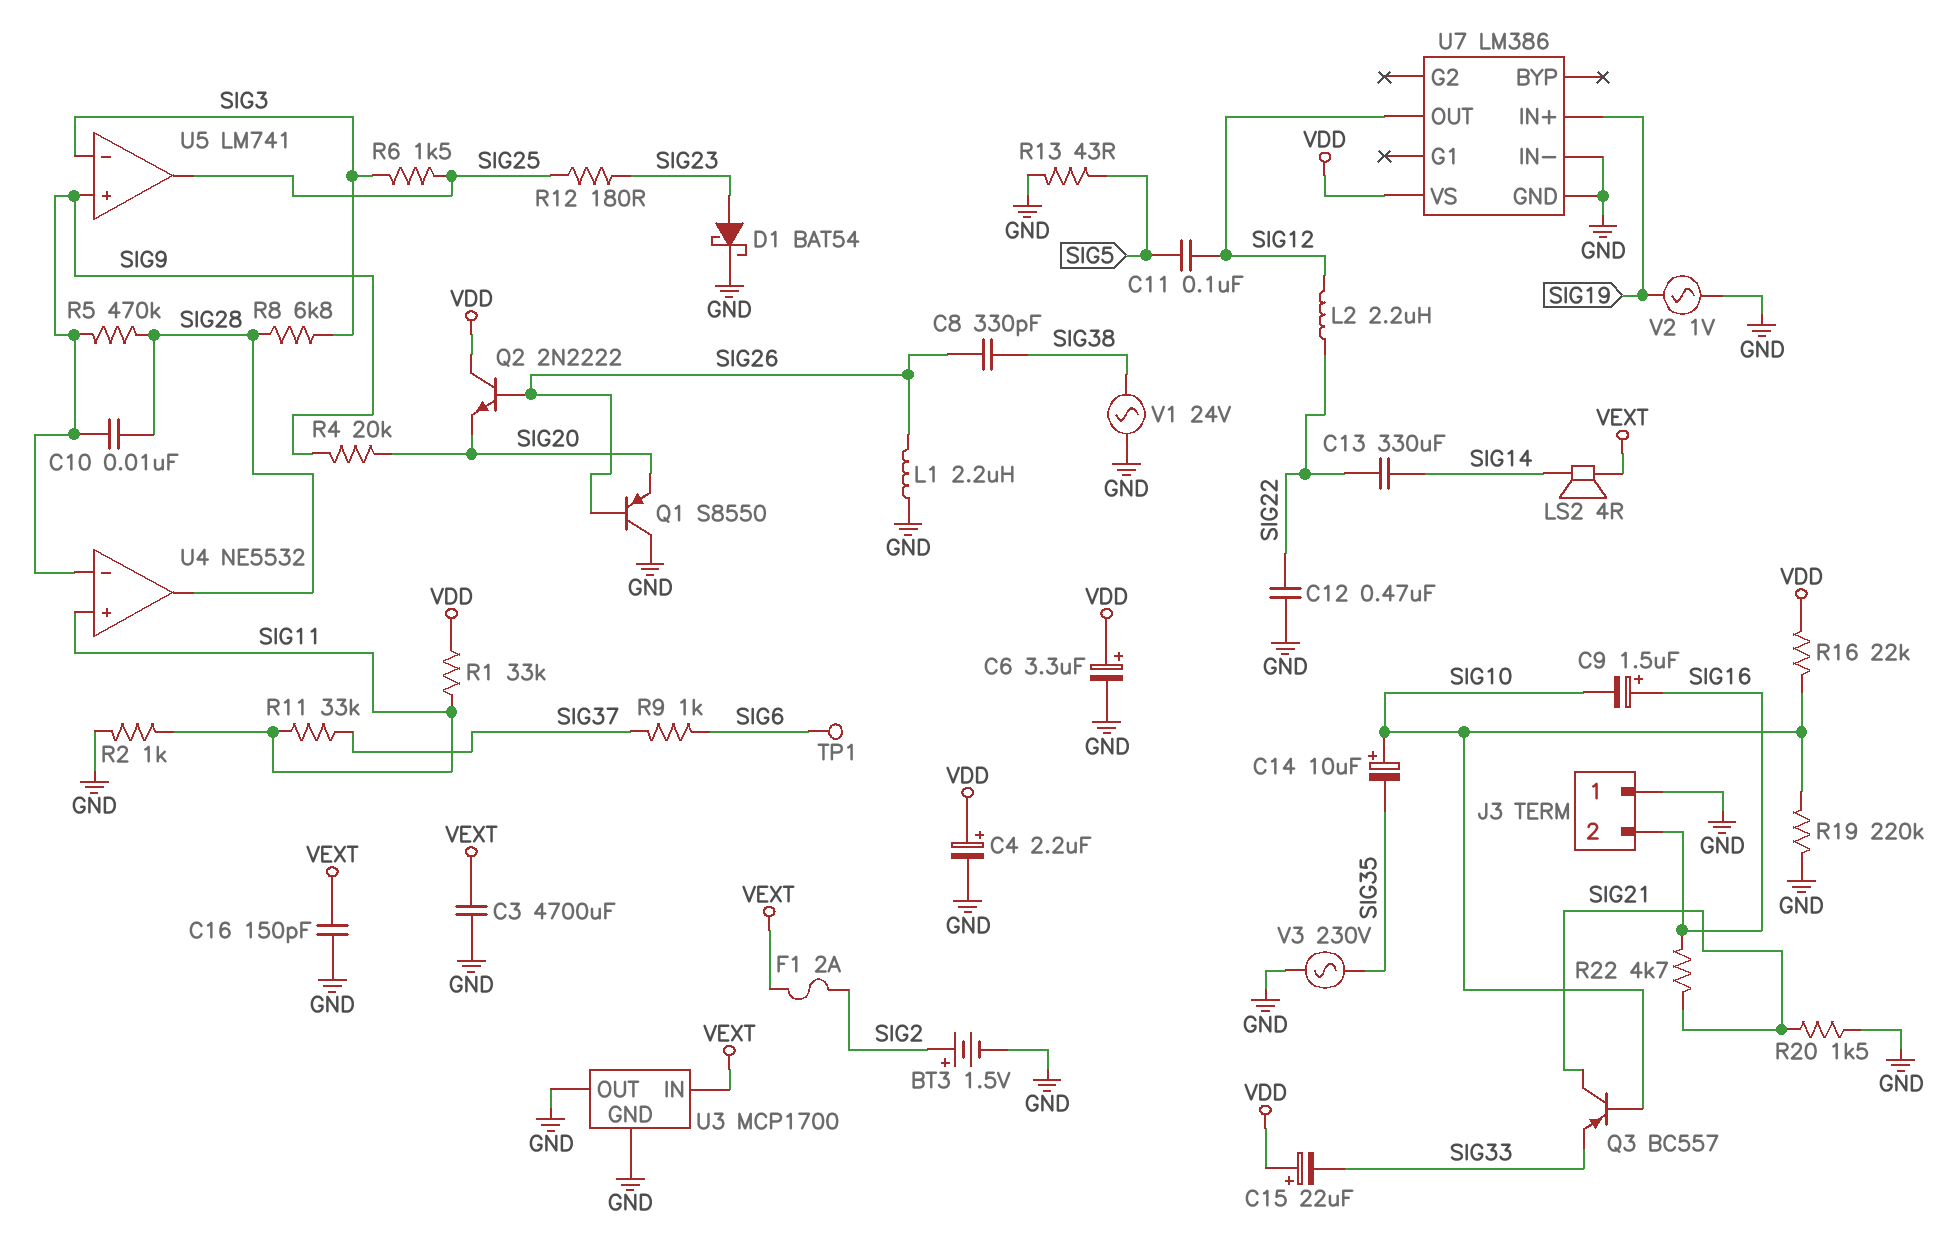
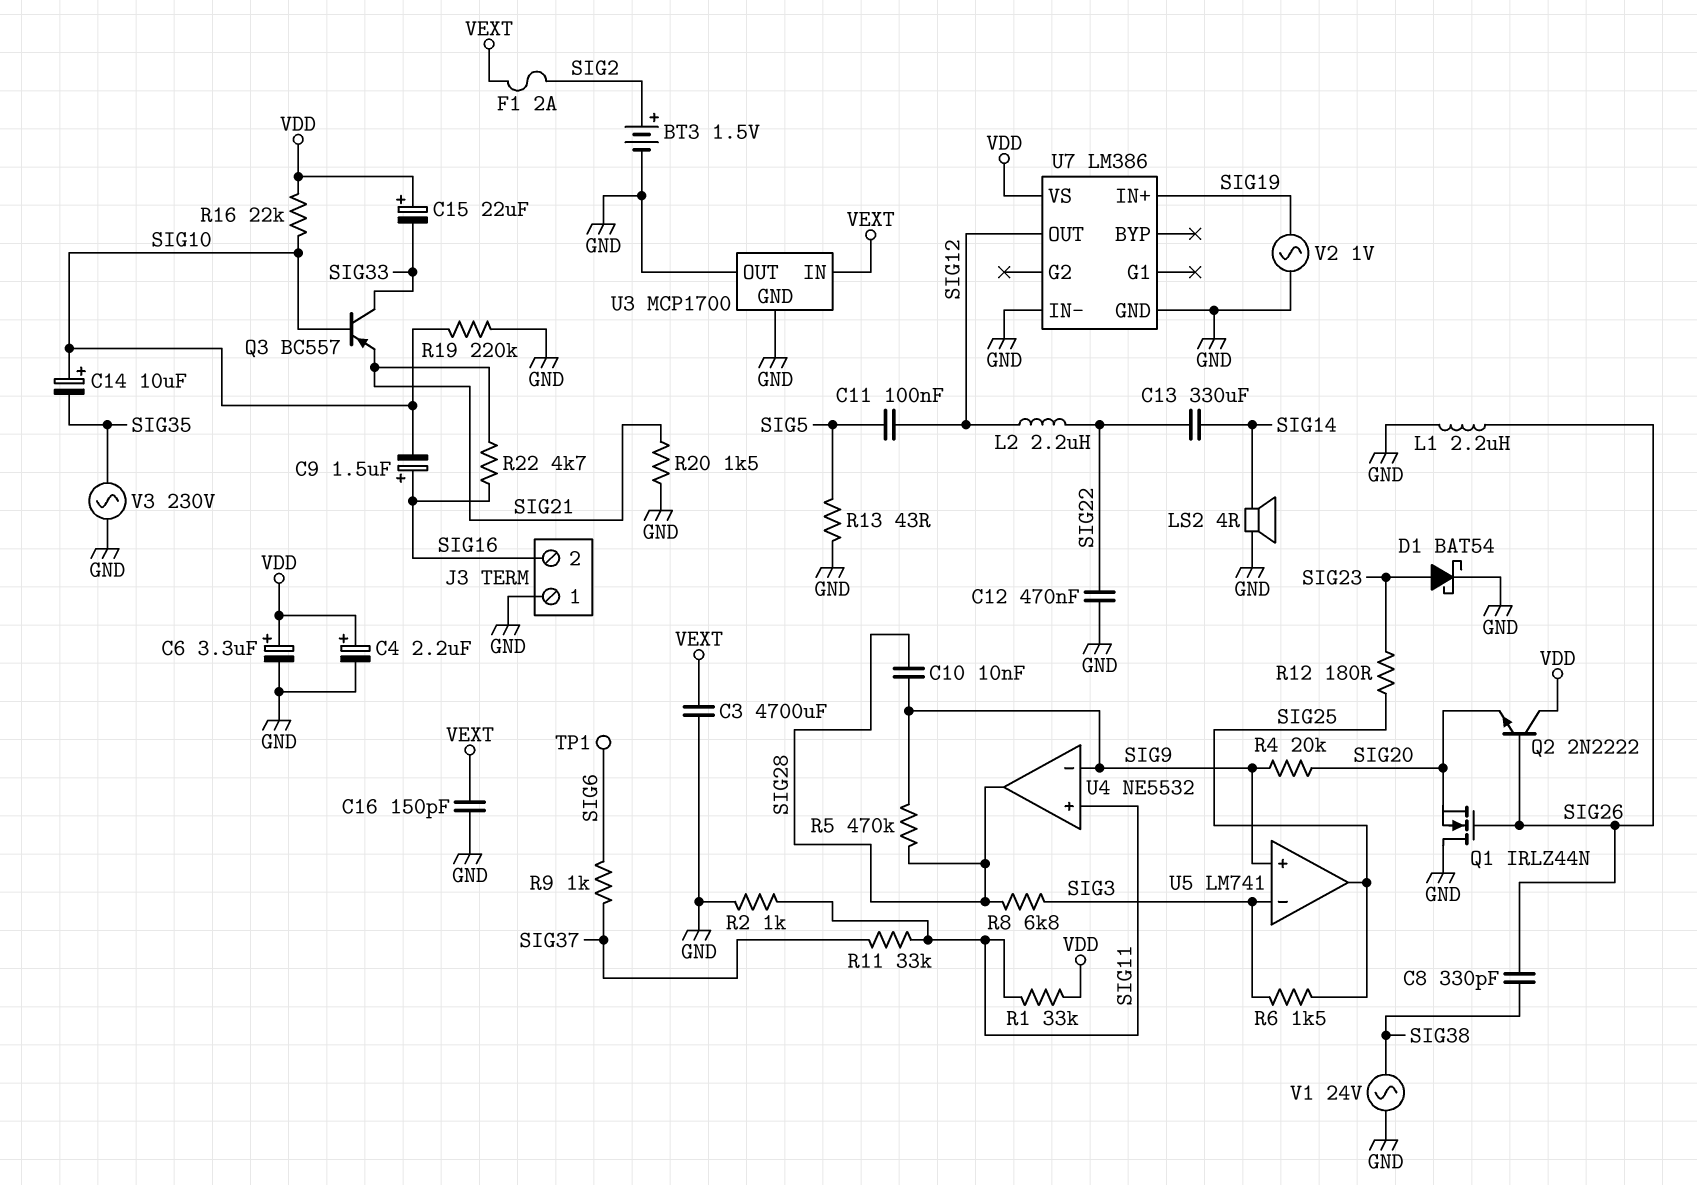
LS2: speaker 4R (SIG14, VEXT) -> speaker 4R (GND, SIG14)
Q1: PNP S8550 (B SIG26, C GND, E SIG20) -> NMOS IRLZ44N (G SIG26, D GND, S SIG20)
Q3: PNP BC557 (B SIG10, C SIG21, E SIG33) -> PNP BC557 (B SIG10, C SIG33, E SIG21)

